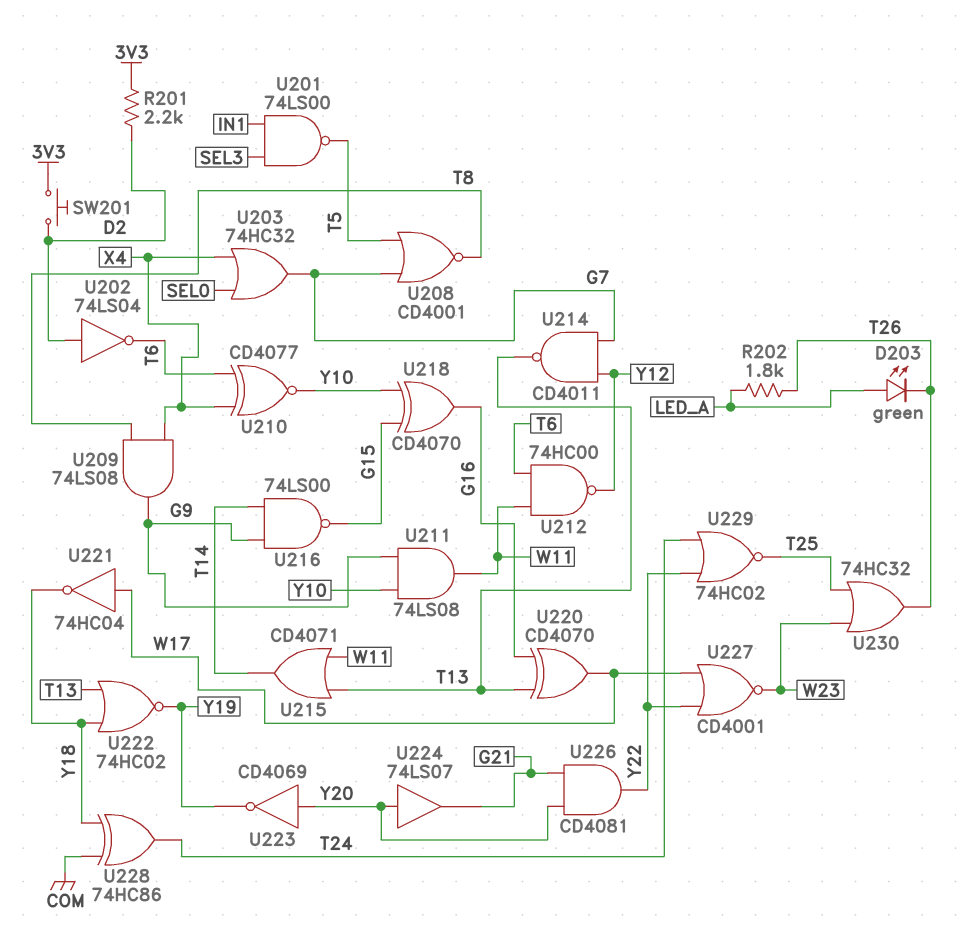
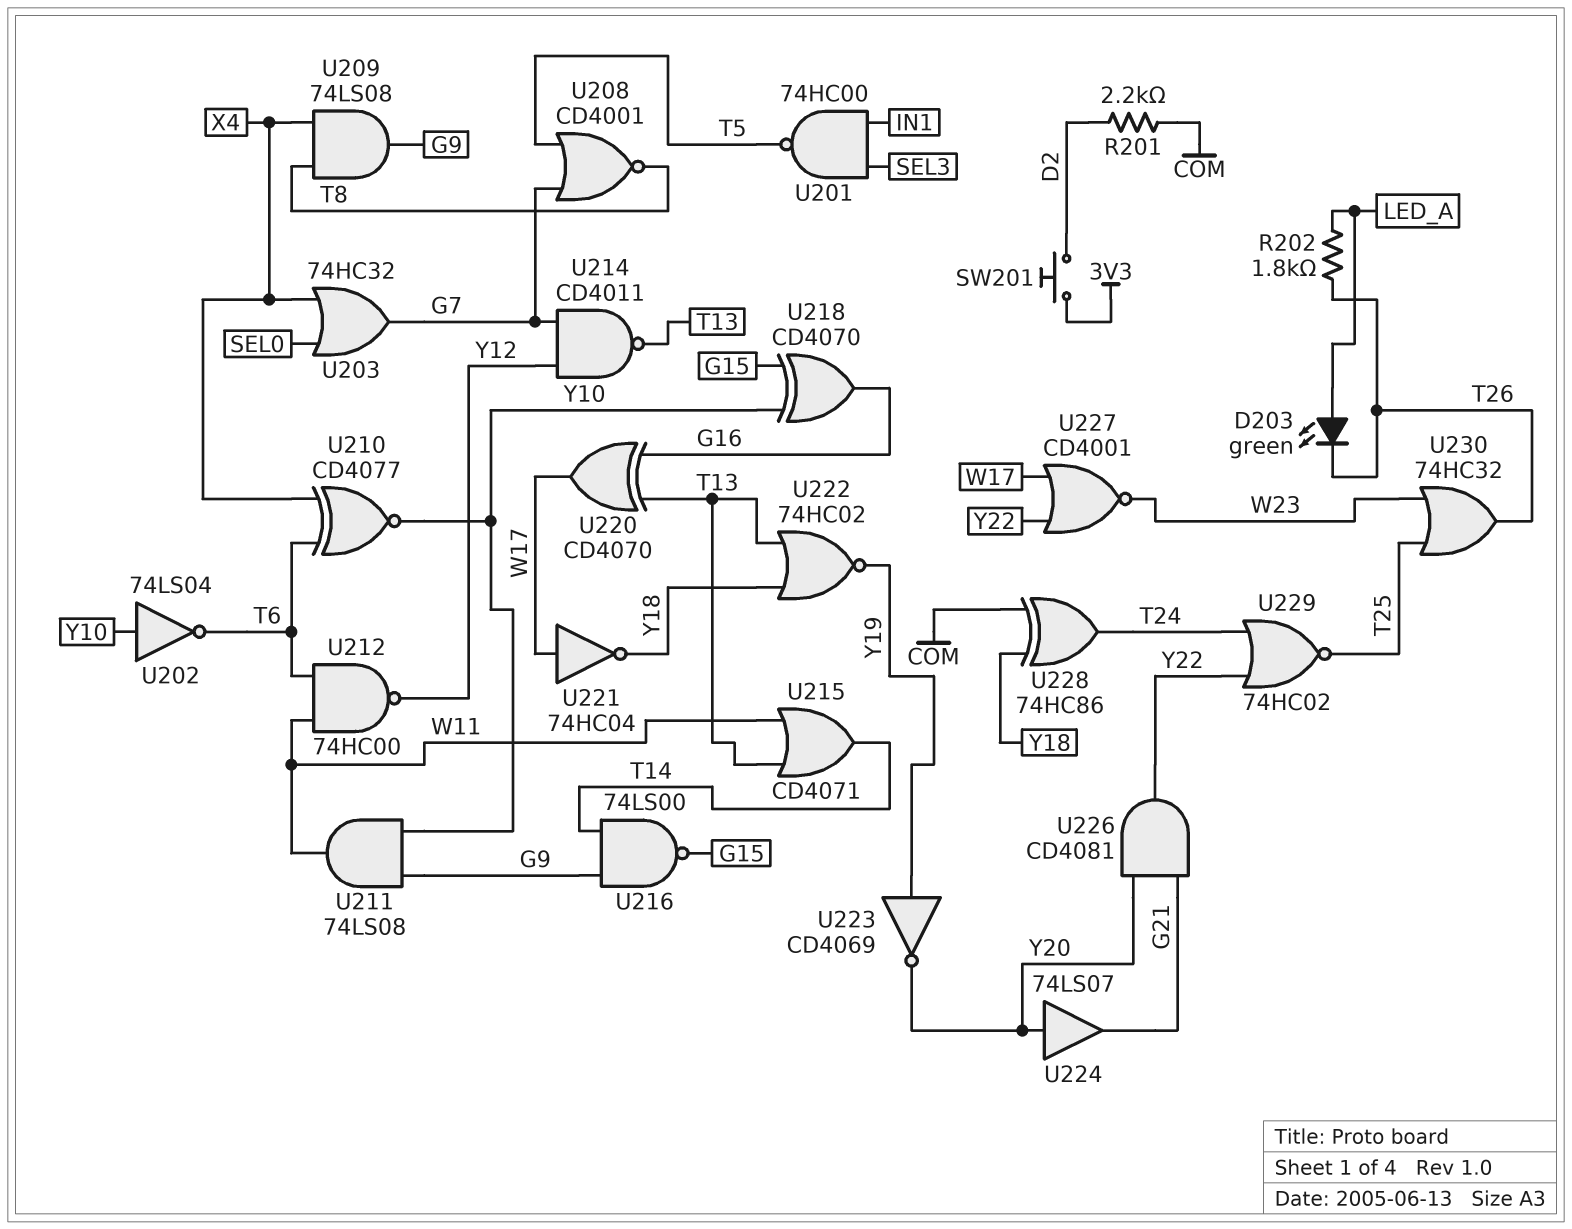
R201: 2.2k (3V3, D2) -> 2.2k (COM, D2)
U201: NAND 74LS00 (in IN1, in SEL3, out T5) -> NAND 74HC00 (in IN1, in SEL3, out T5)
U202: NOT 74LS04 (in D2, out T6) -> NOT 74LS04 (in Y10, out T6)
U223: NOT CD4069 (in Y20, out Y19) -> NOT CD4069 (in Y19, out Y20)

